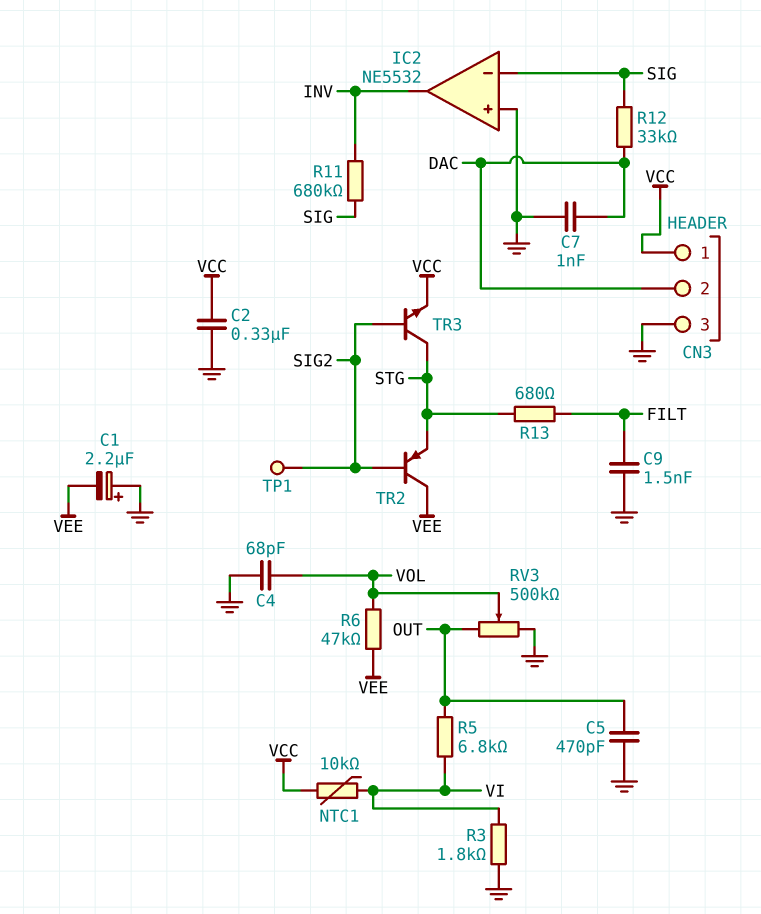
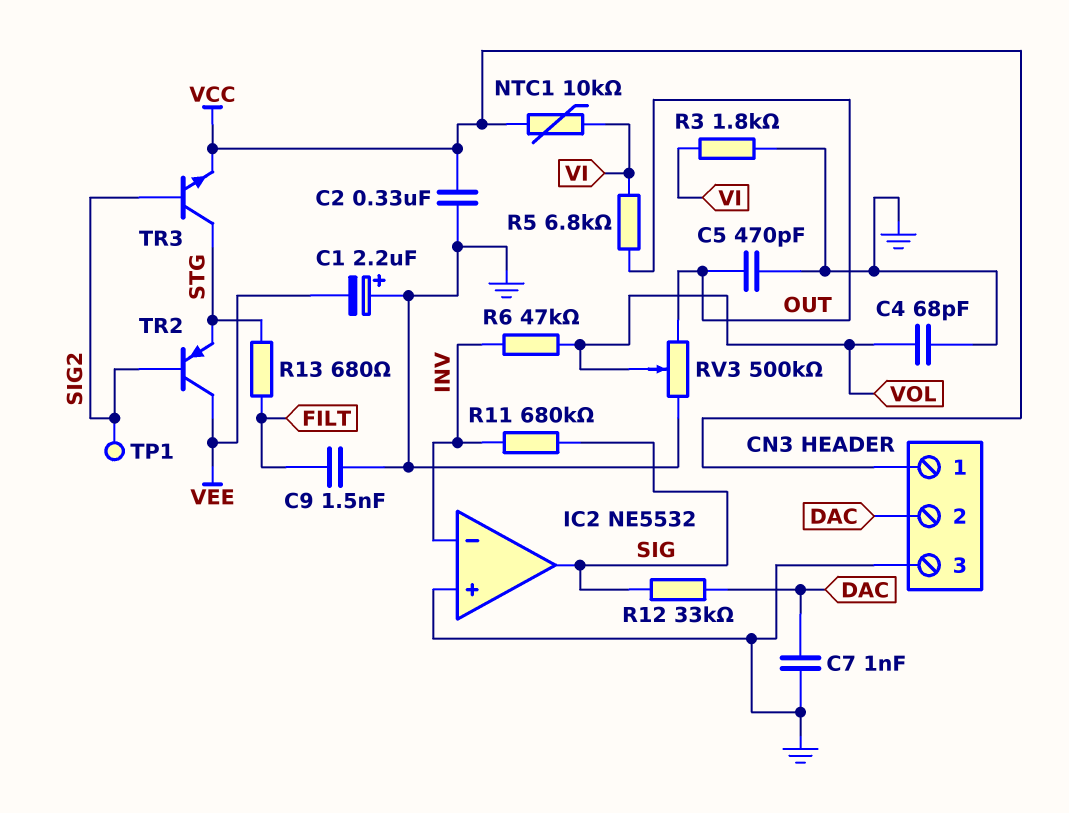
IC2 pin in-: SIG -> INV
IC2 pin out: INV -> SIG
R6: 47k (VEE, VOL) -> 47k (INV, VOL)

